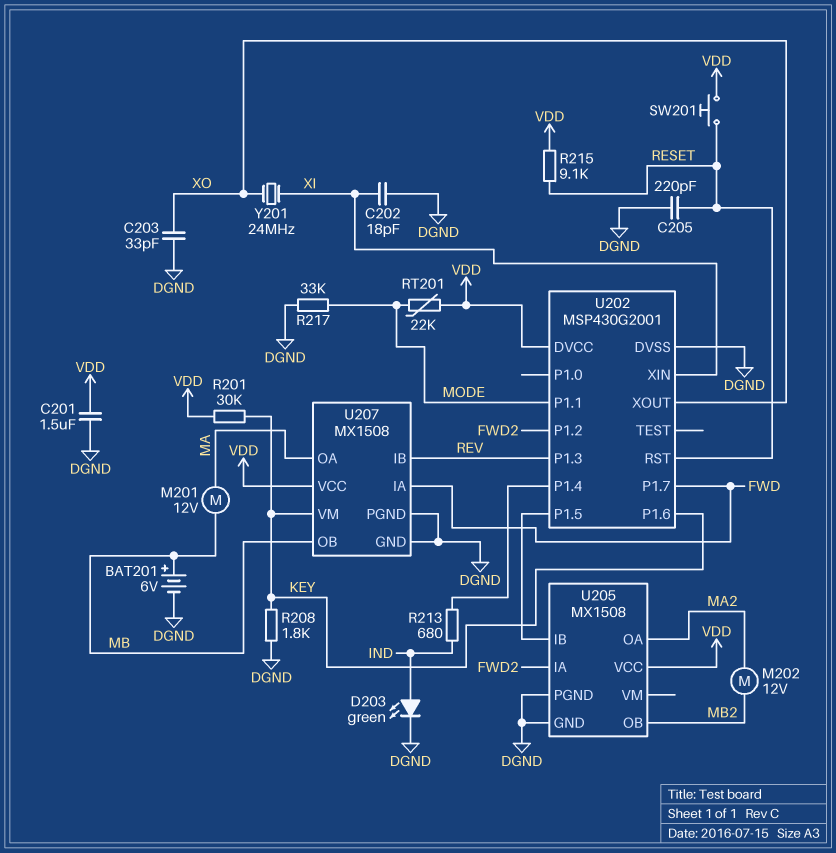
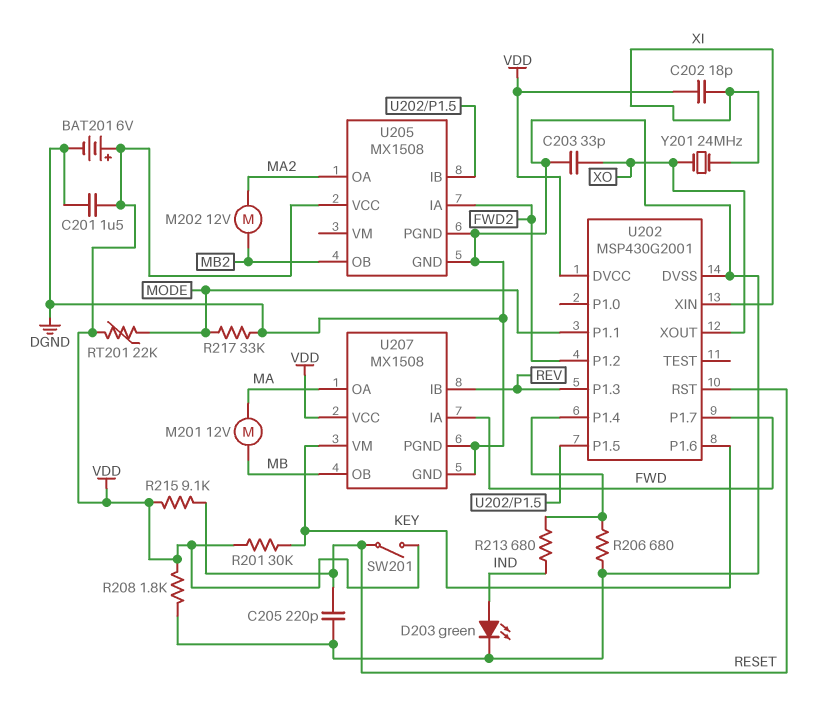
BAT201: 6V (plus MB, minus DGND) -> 6V (plus VDD, minus DGND)
C202: 18pF (DGND, XI) -> 18pF (VDD, XI)
R206: none -> 680 (DGND, U202/P1.4)
R208: 1.8k (DGND, KEY) -> 1.8k (DGND, VDD)
SW201: button (RESET, VDD) -> switch (RESET, VDD)

